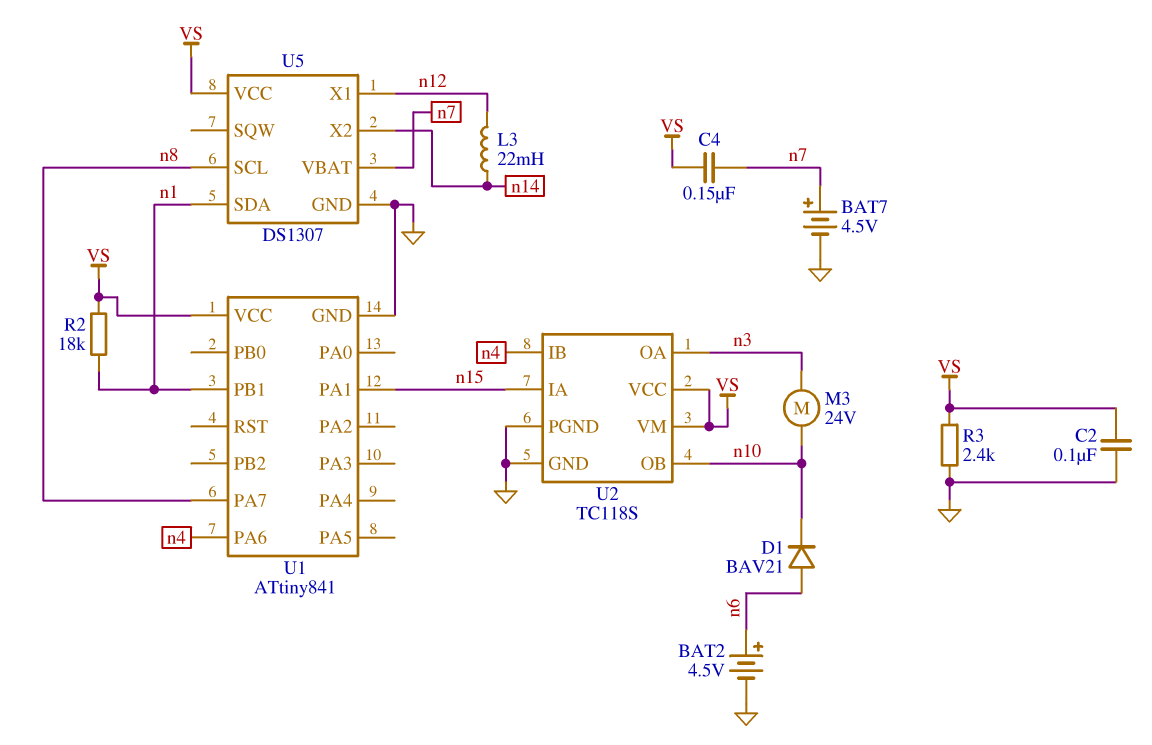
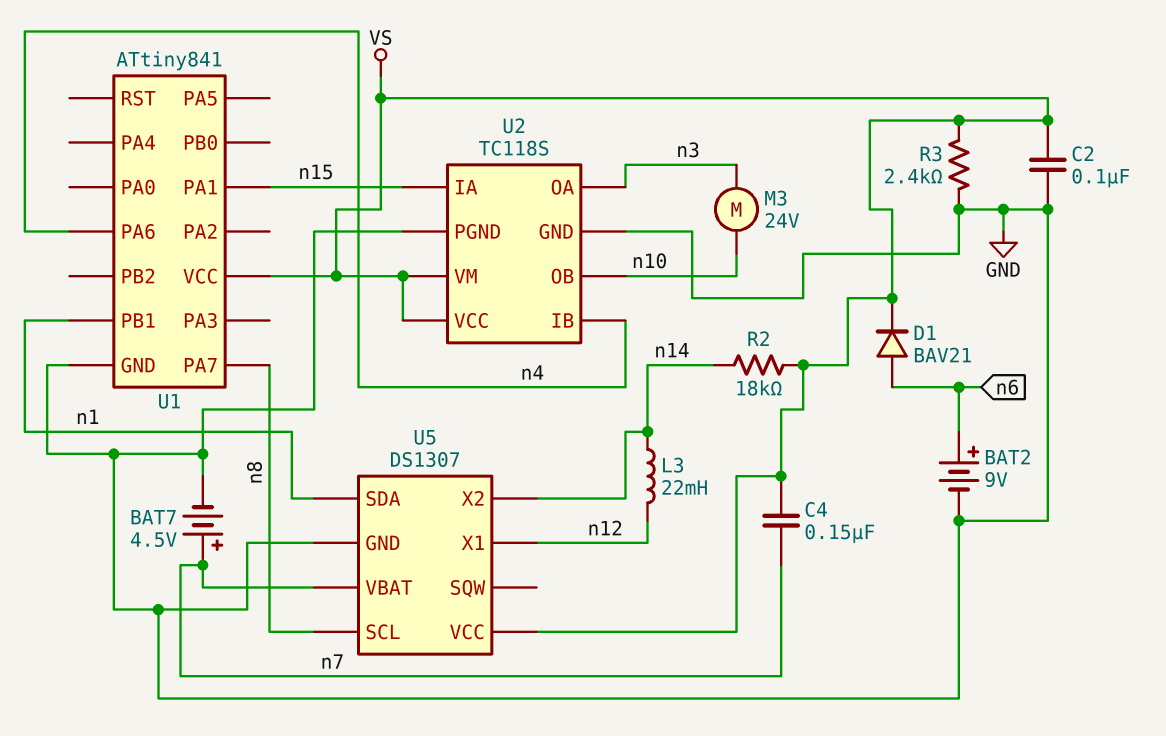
BAT2: 4.5V (plus n6, minus GND) -> 9V (plus n6, minus GND)
D1: diode BAV21 (A n6, K n10) -> diode BAV21 (A n6, K VS)
R2: 18k (VS, n1) -> 18k (VS, n14)

